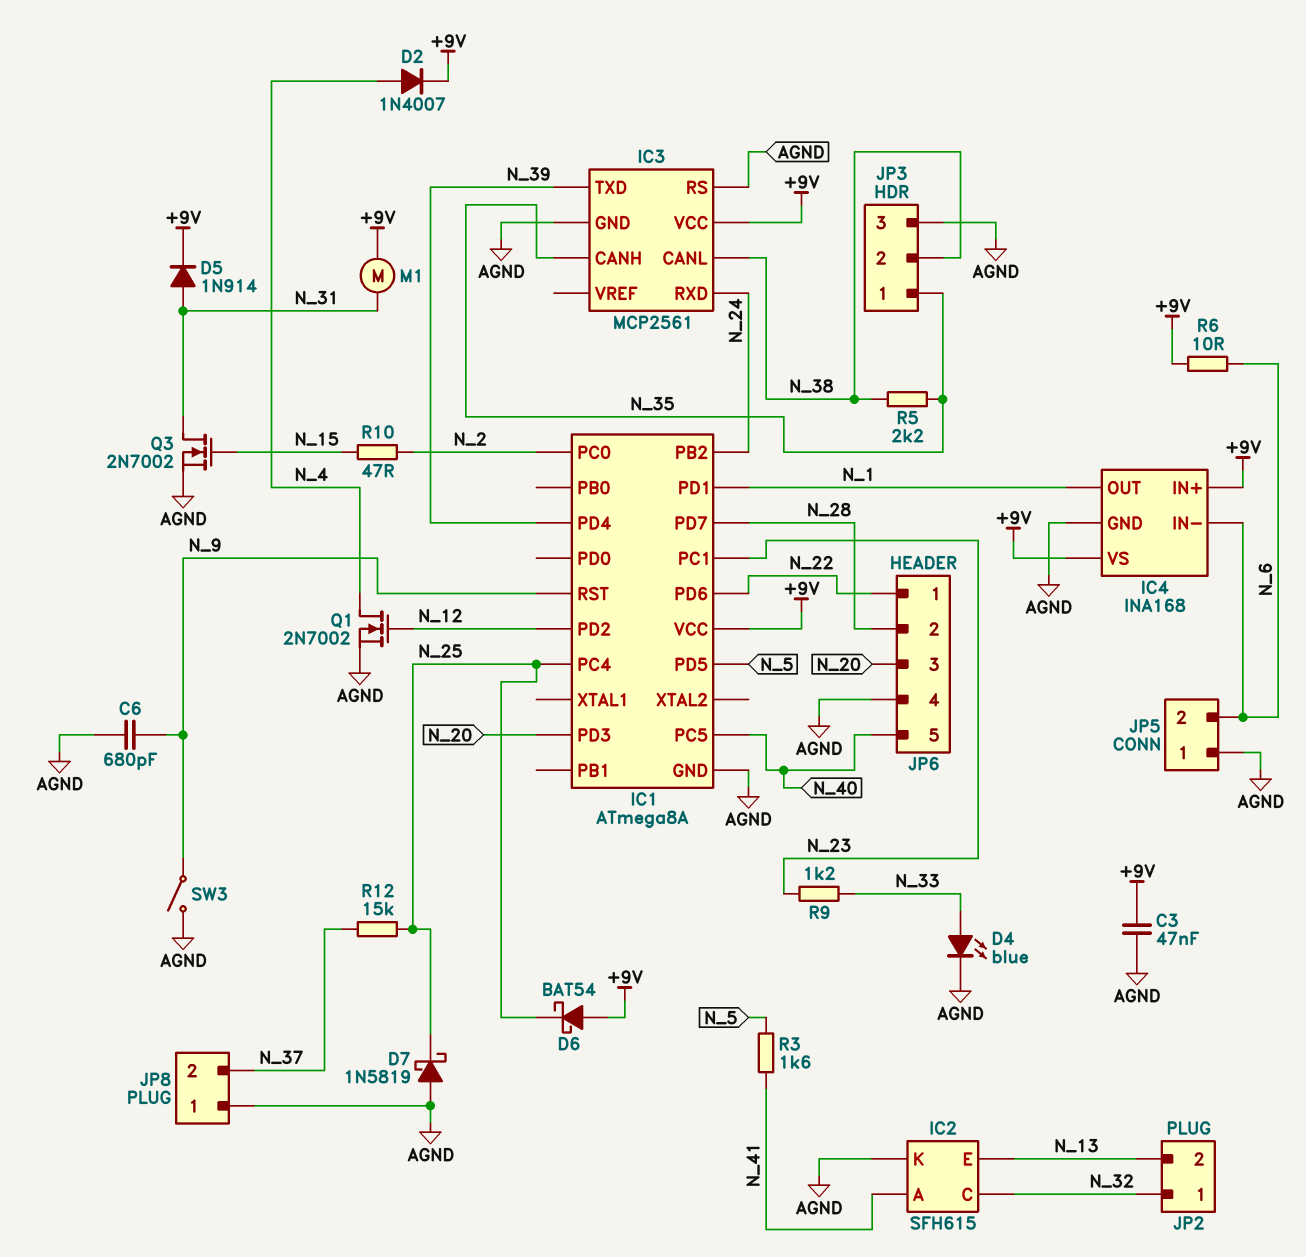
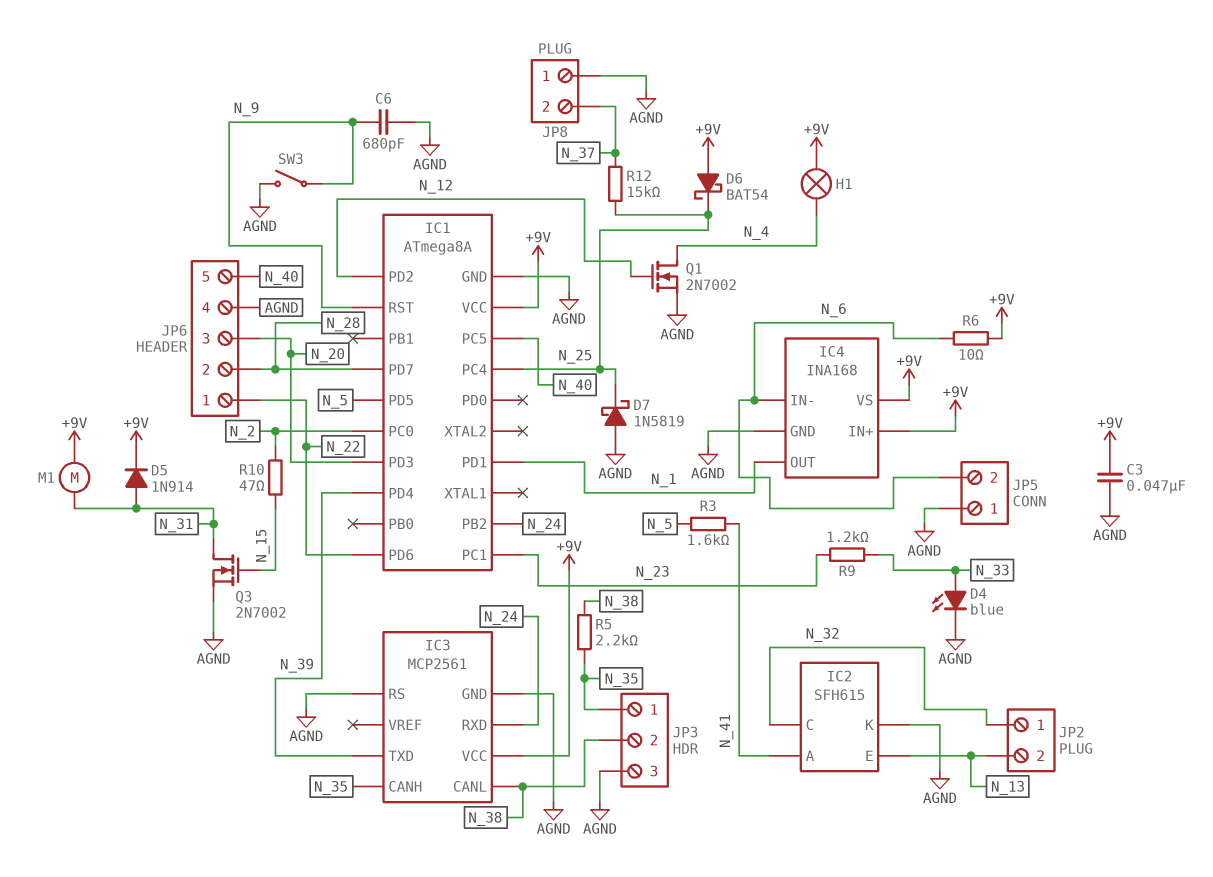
D2: diode 1N4007 (A N_4, K +9V) -> none
H1: none -> lamp (+9V, N_4)

